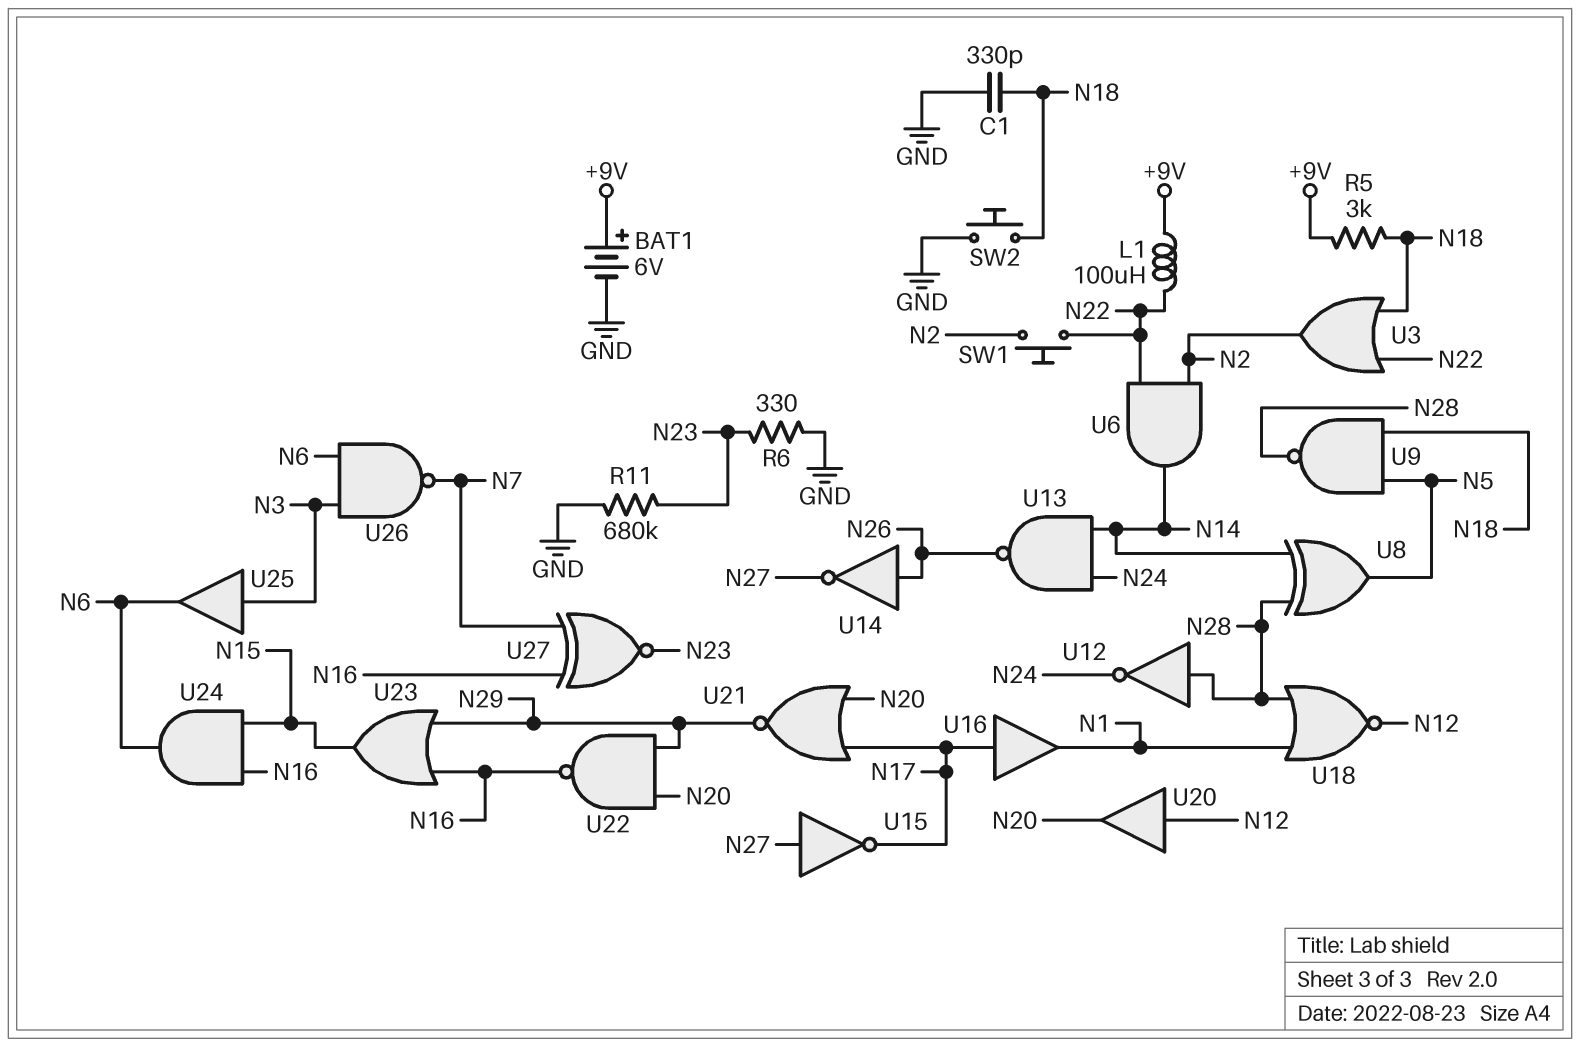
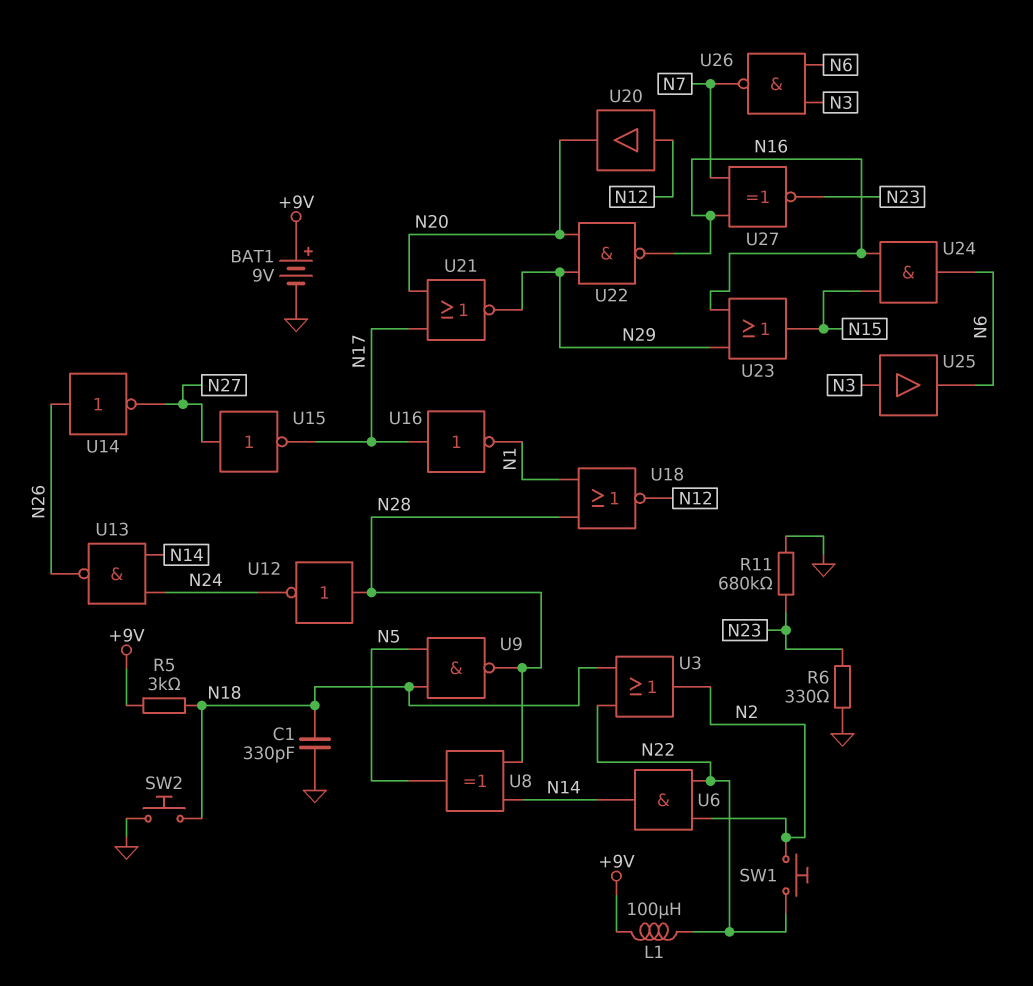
BAT1: 6V (plus +9V, minus GND) -> 9V (plus +9V, minus GND)
U16: buffer (in N17, out N1) -> NOT (in N17, out N1)

